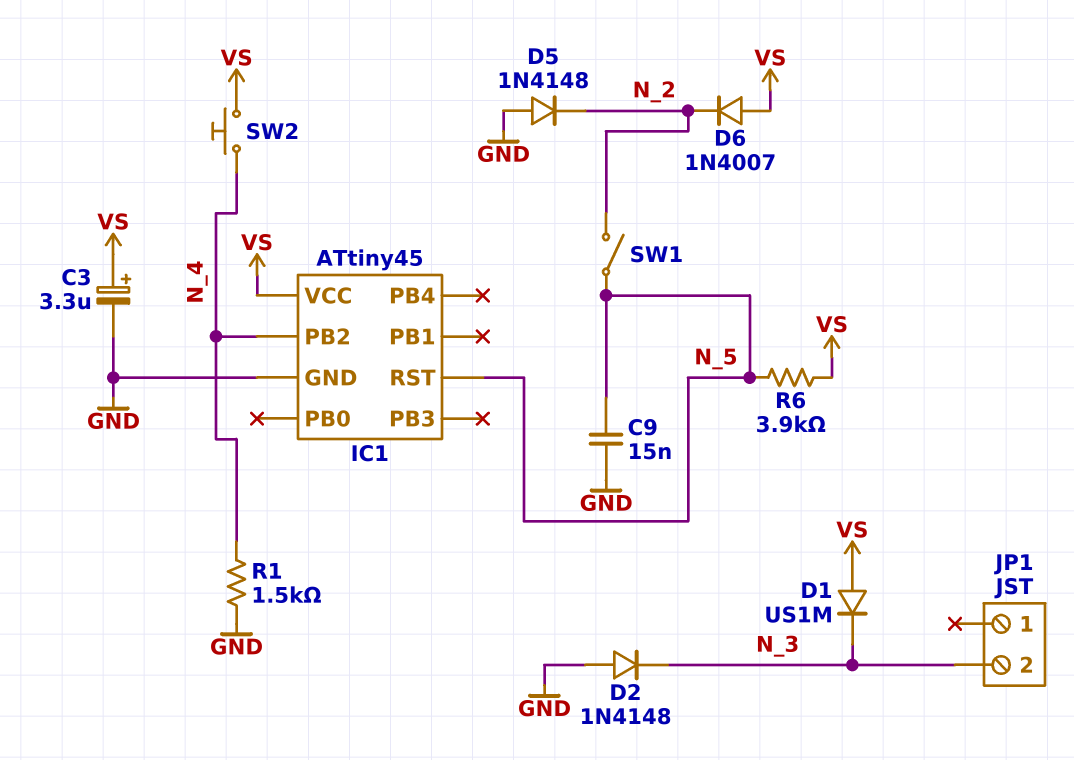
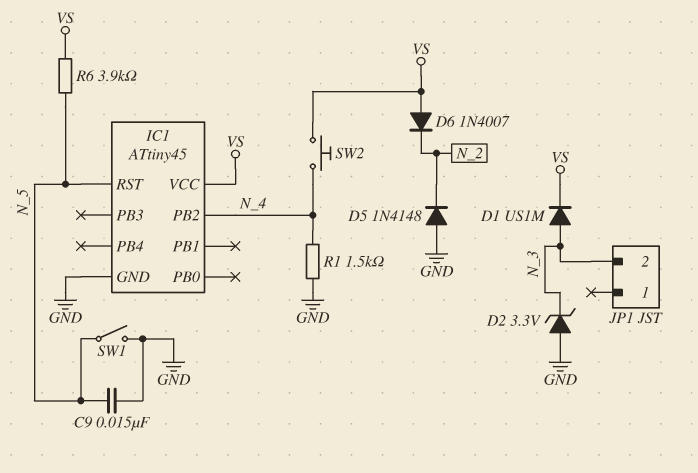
C3: 3.3uF (plus VS, minus GND) -> none
D1: diode US1M (A VS, K N_3) -> diode US1M (A N_3, K VS)
D2: diode 1N4148 (A GND, K N_3) -> zener 3.3V (A GND, K N_3)
SW1: switch (N_2, N_5) -> switch (GND, N_5)

